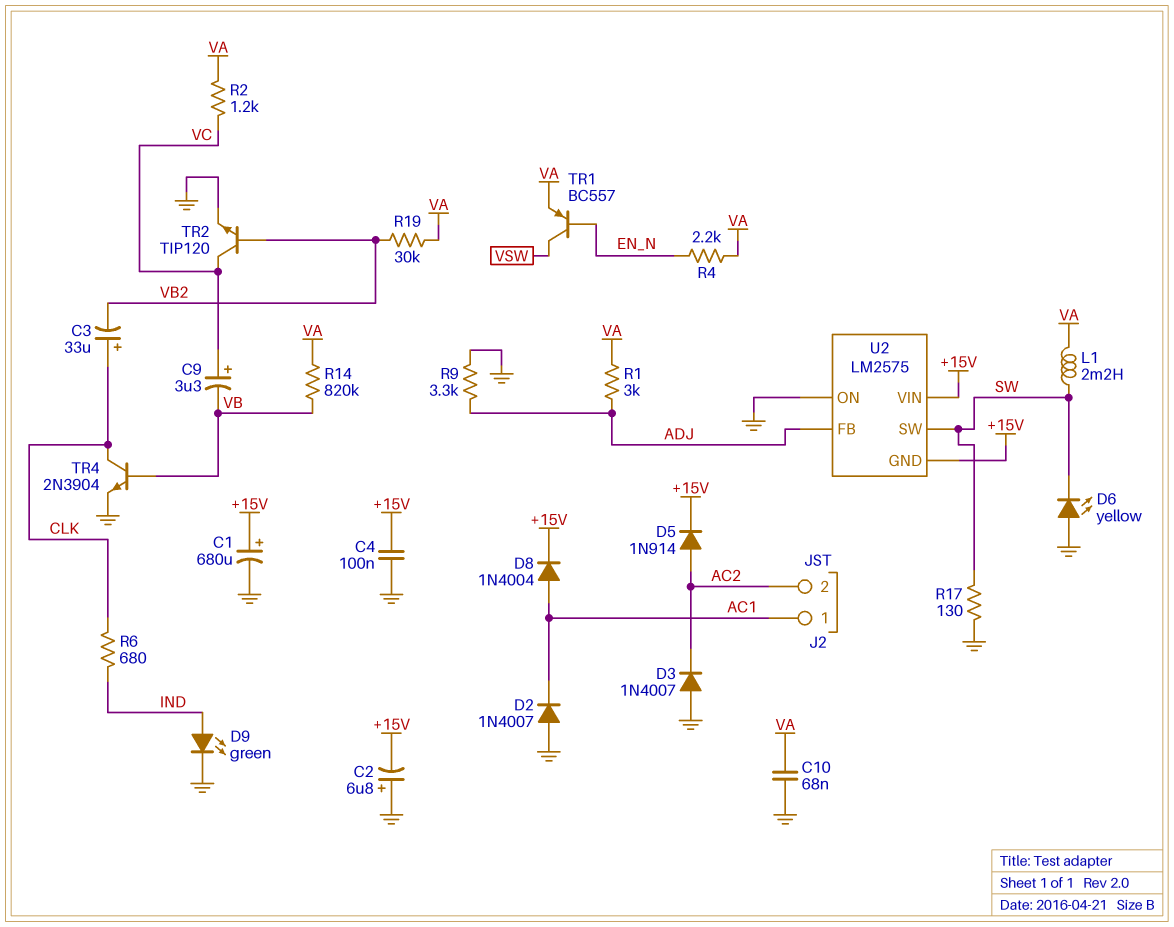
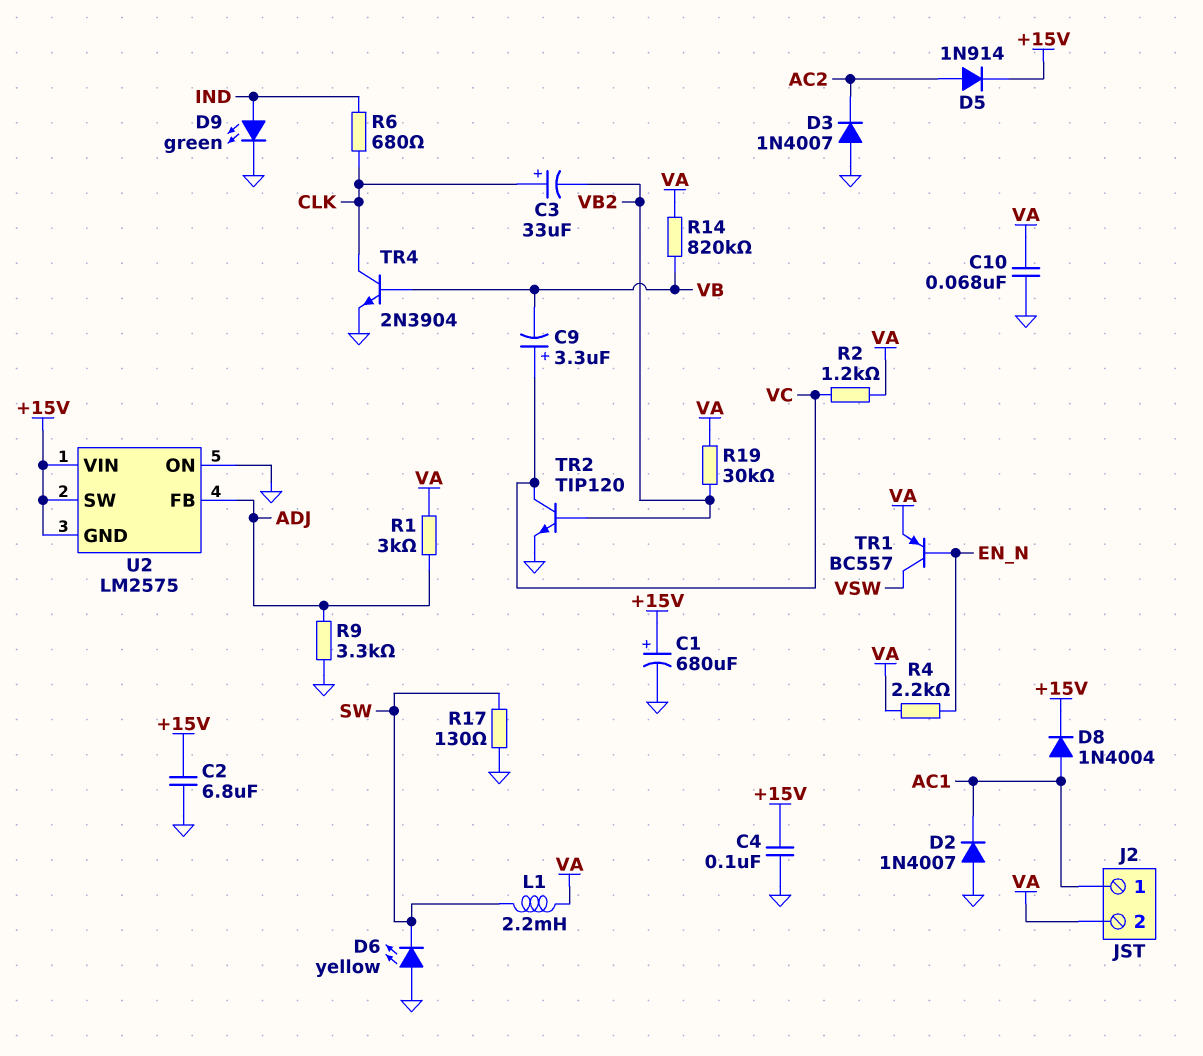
C2: 6.8uF (plus GND, minus +15V) -> 6.8uF (+15V, GND)
J2 pin 2: AC2 -> VA
U2 pin SW: SW -> +15V

